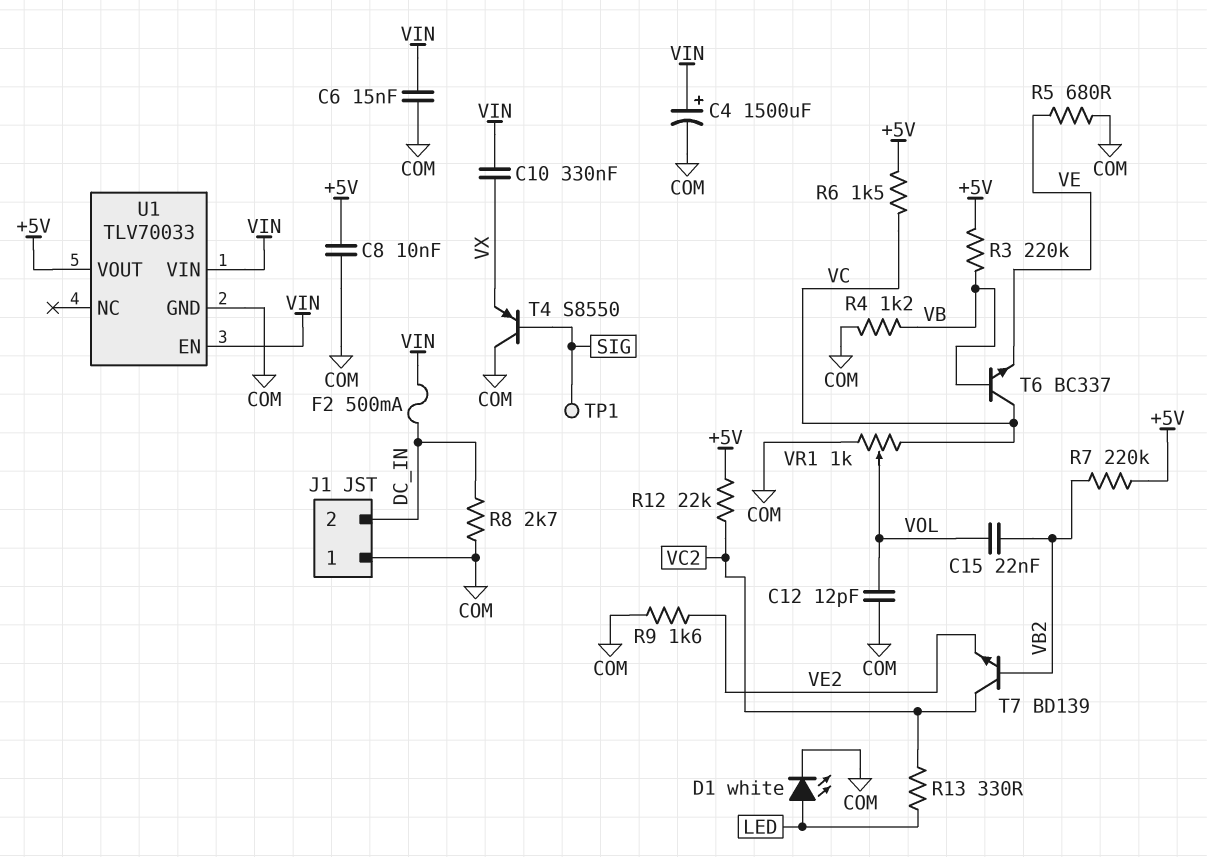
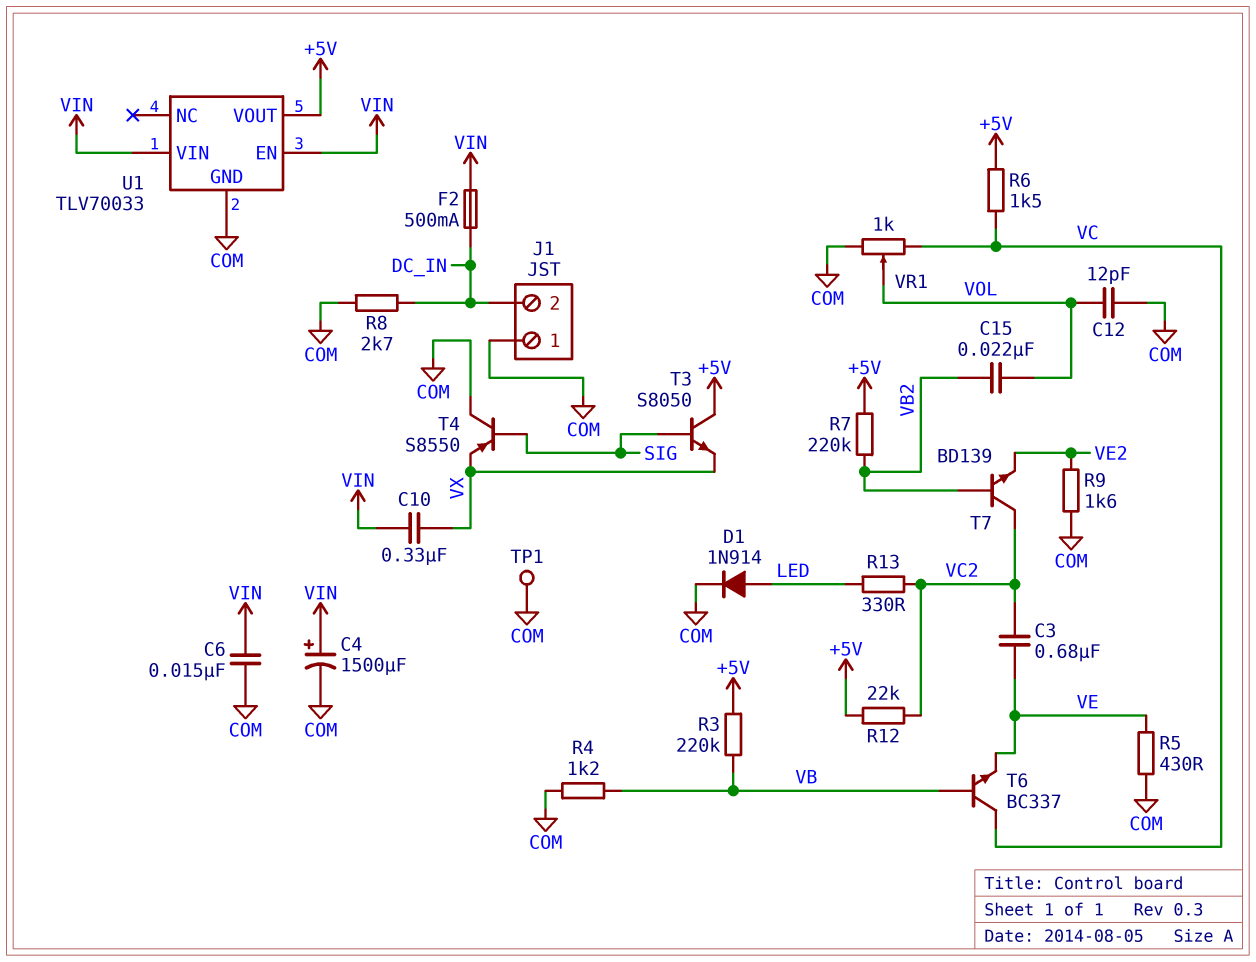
C3: none -> 680nF (VC2, VE)
C8: 10nF (+5V, COM) -> none
D1: LED white (A LED, K COM) -> diode 1N914 (A LED, K COM)
R5: 680 (COM, VE) -> 430 (COM, VE)
T3: none -> NPN S8050 (B SIG, C +5V, E VX)
TP1: test point (SIG) -> test point (COM)

